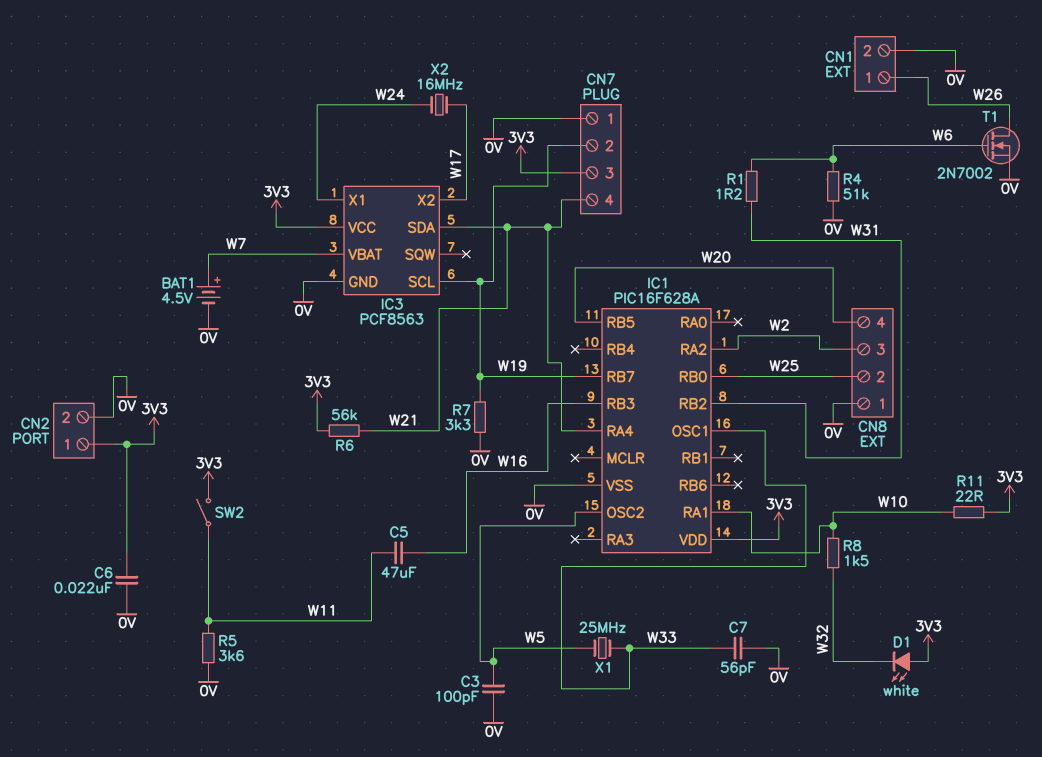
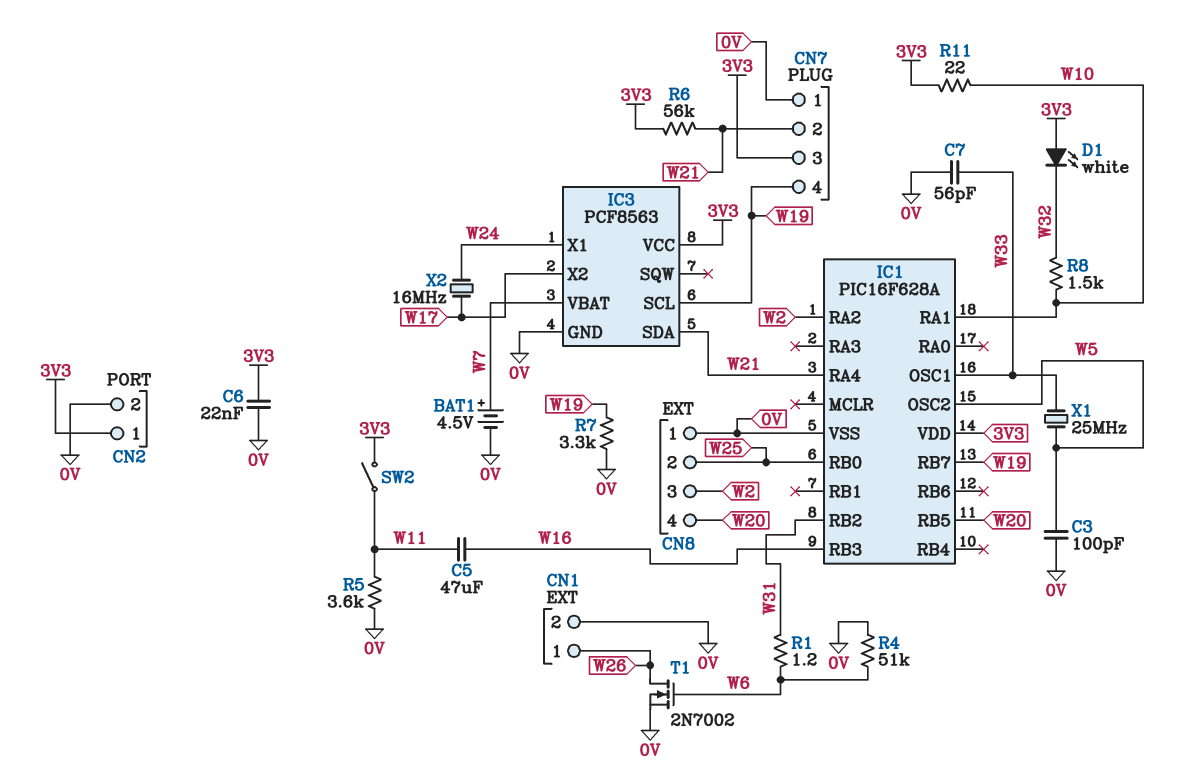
CN7 pin 2: W19 -> W21
CN7 pin 4: W21 -> W19

